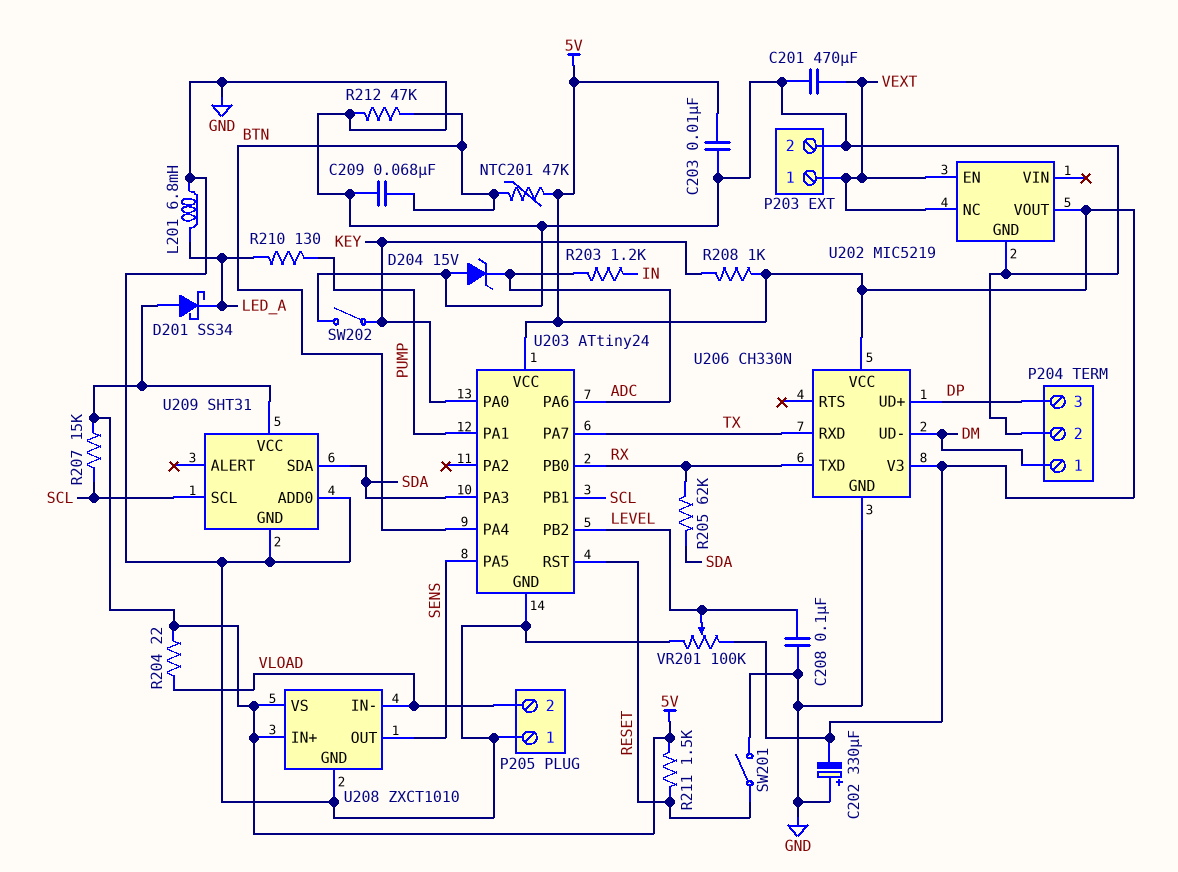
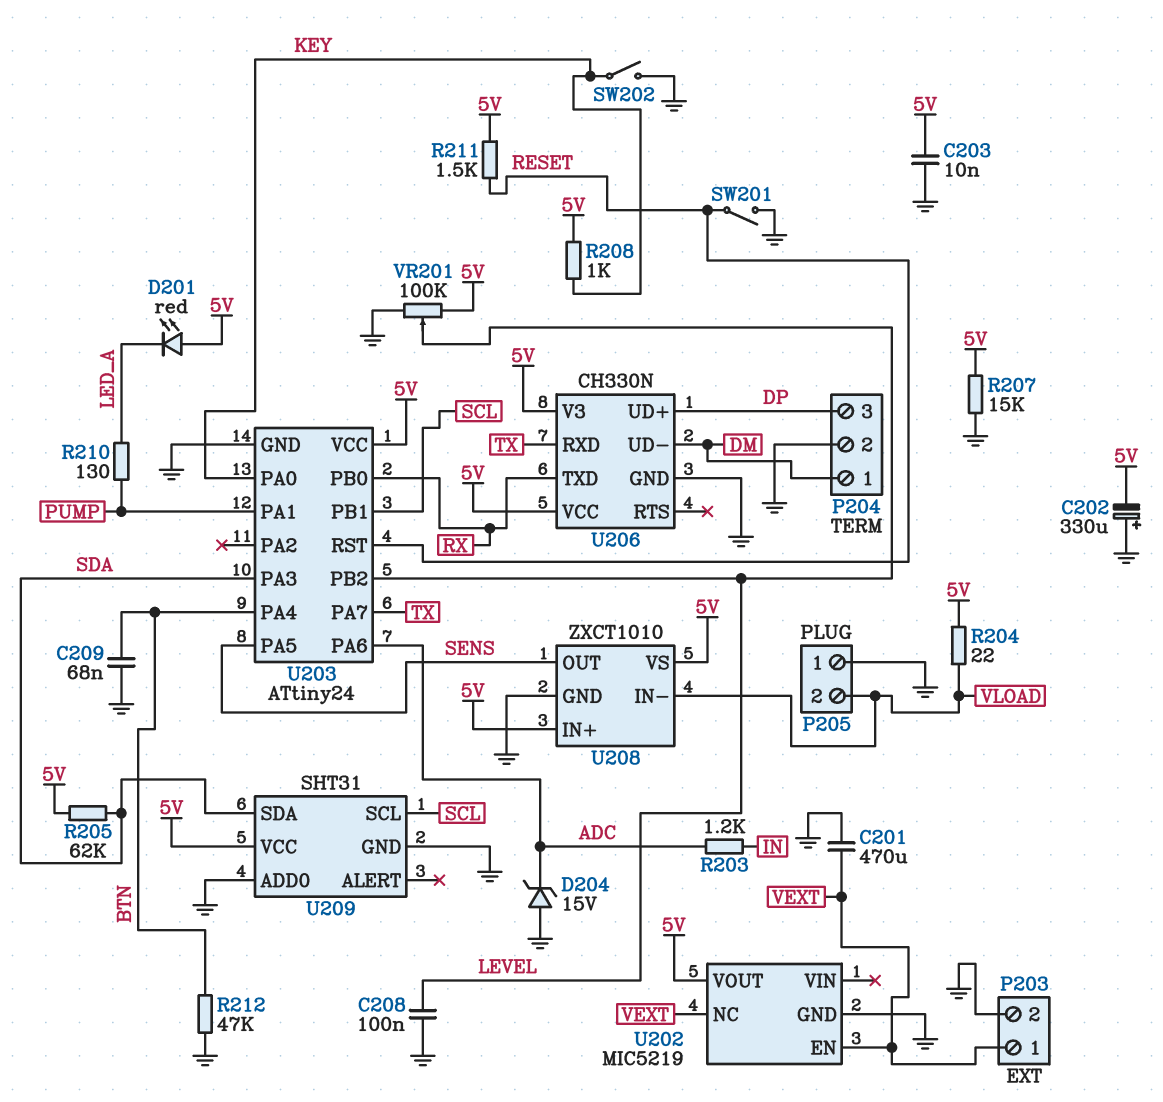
D201: schottky SS34 (A 5V, K LED_A) -> LED red (A 5V, K LED_A)
L201: 6.8mH (GND, LED_A) -> none
NTC201: 47k (5V, BTN) -> none
R205: 62k (RX, SDA) -> 62k (5V, SDA)
R207: 15k (5V, SCL) -> 15k (5V, GND)

